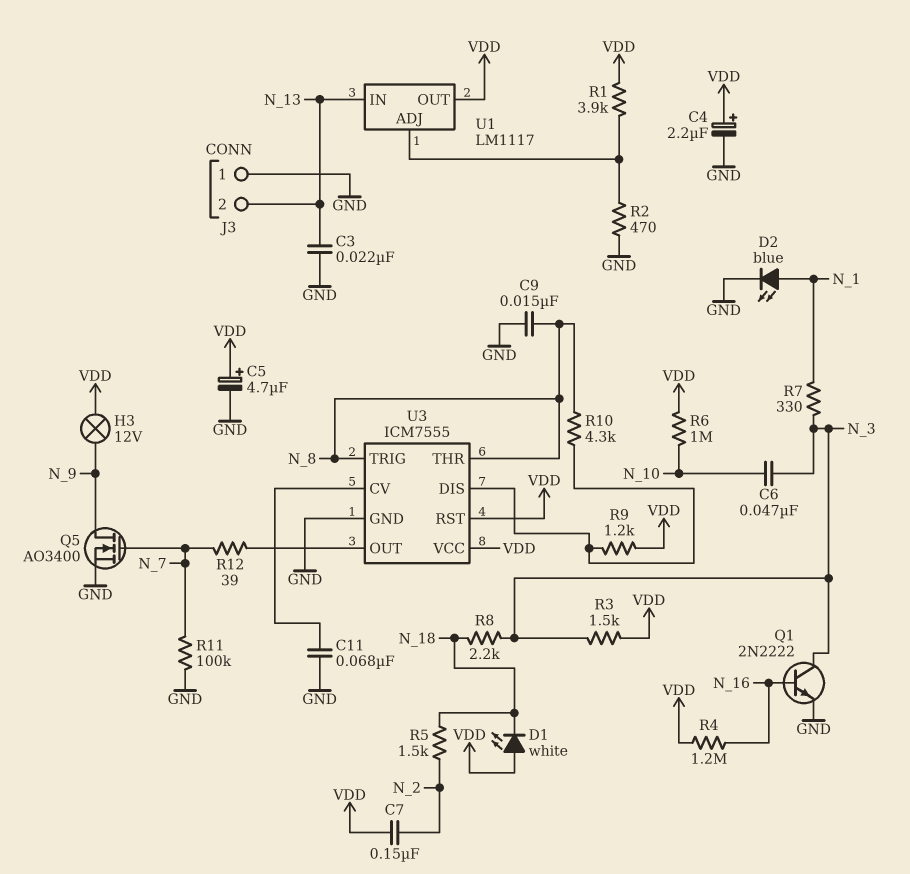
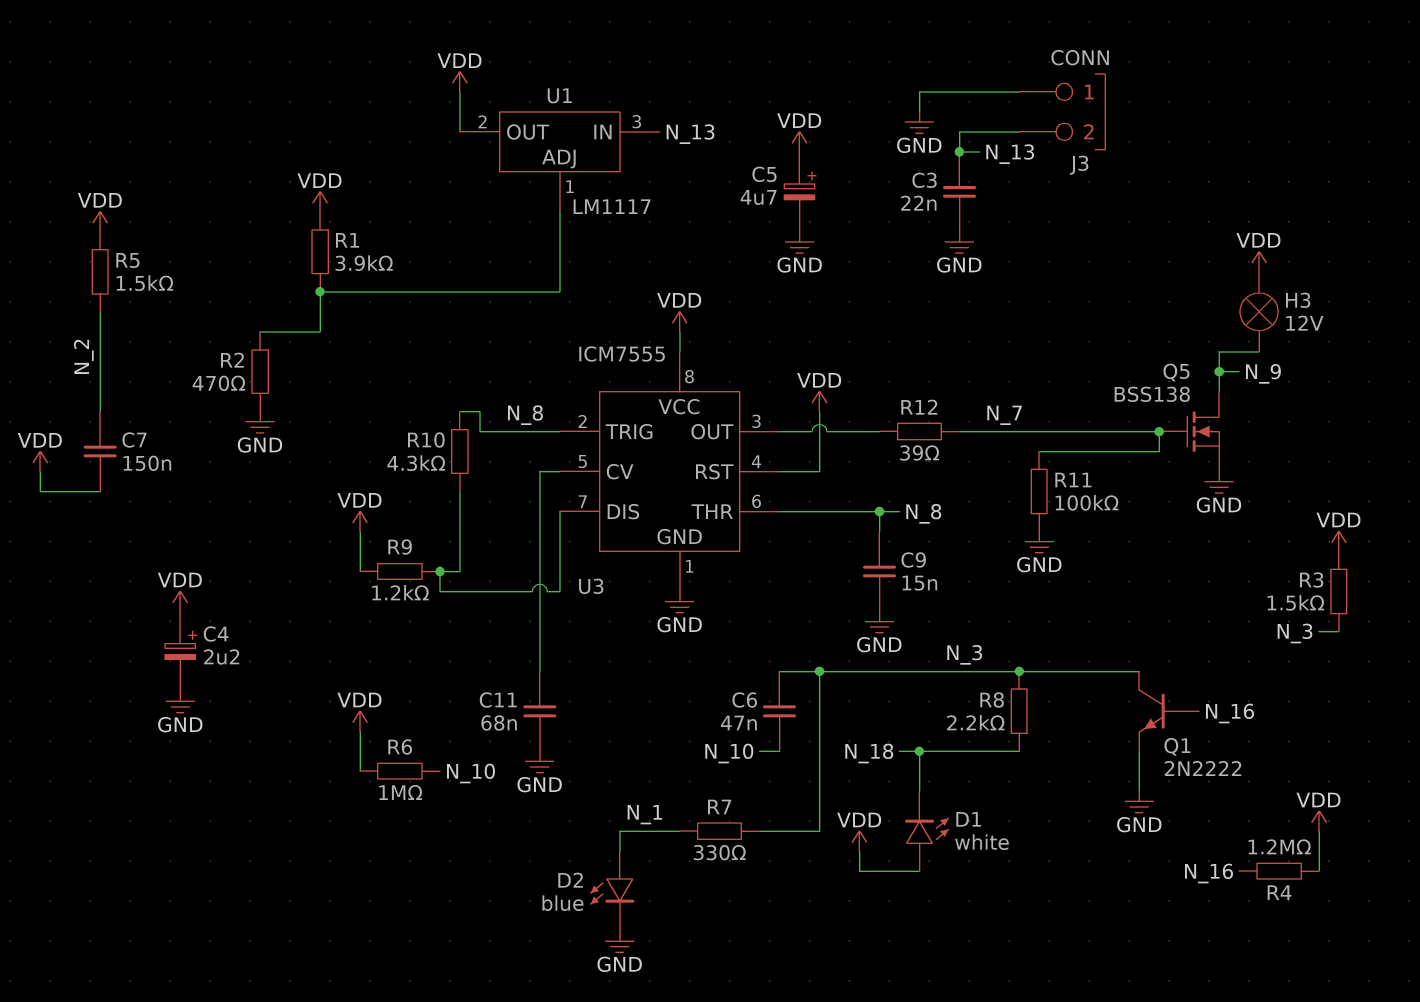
Q5: NMOS AO3400 (G N_7, D N_9, S GND) -> NMOS BSS138 (G N_7, D N_9, S GND)
R5: 1.5k (N_2, N_18) -> 1.5k (N_2, VDD)

